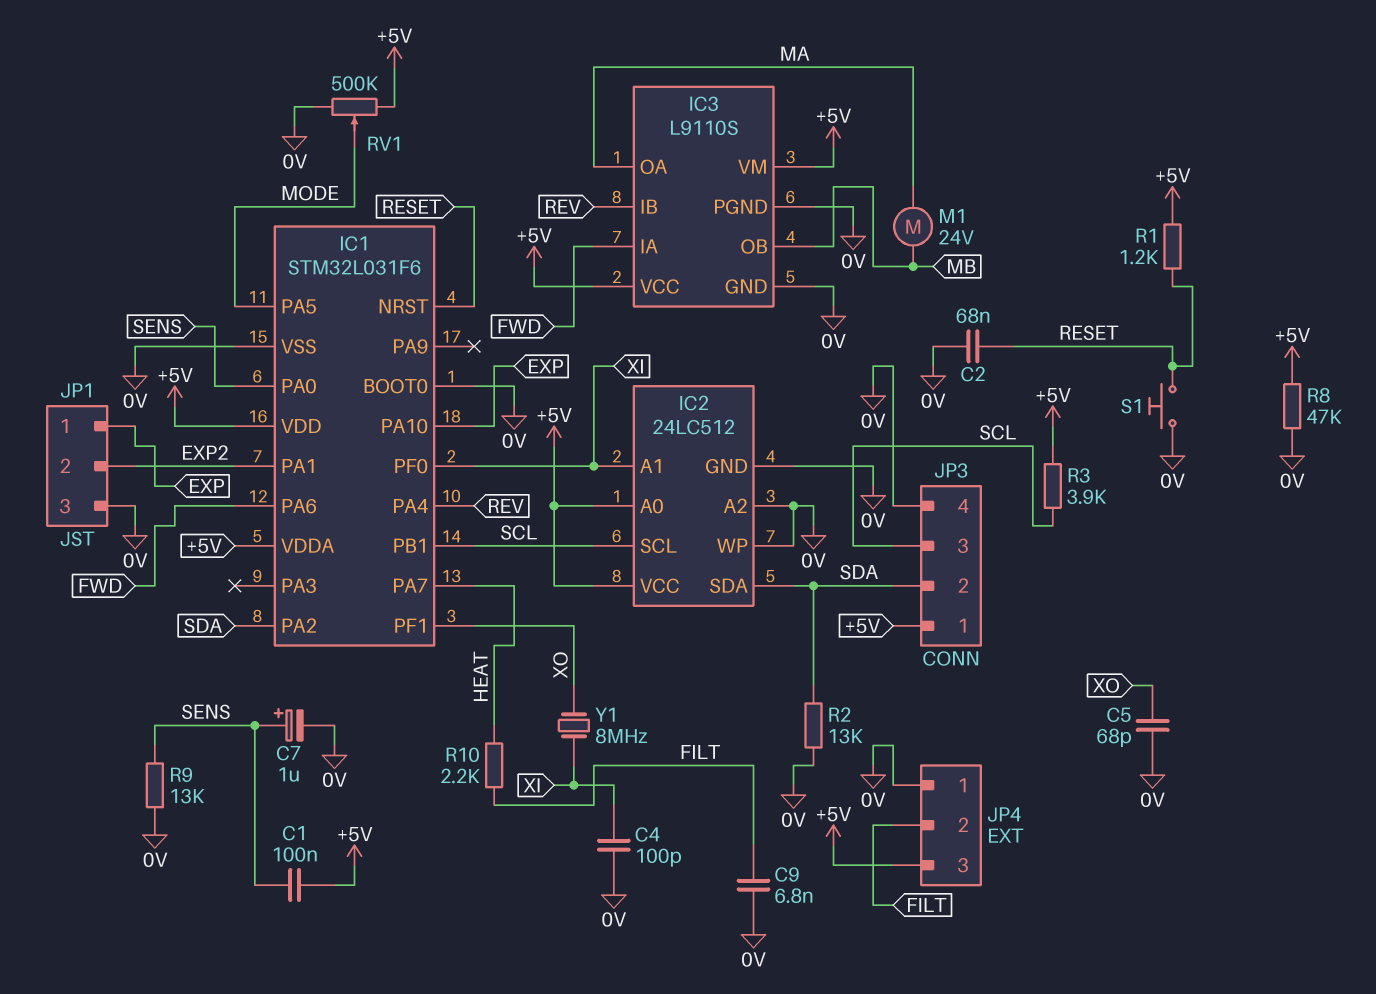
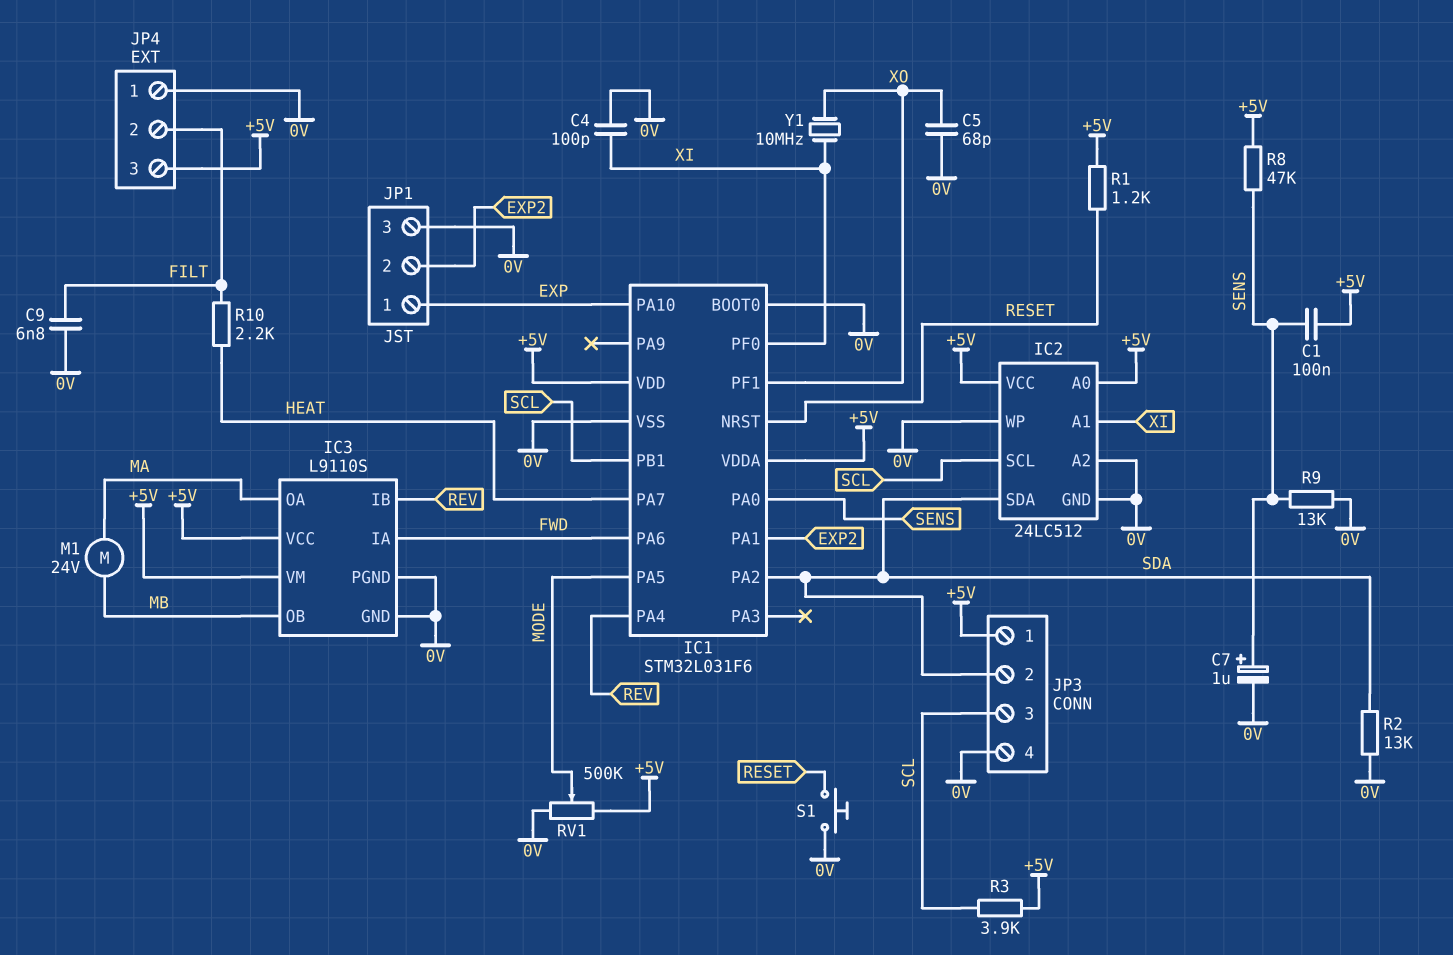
C2: 68nF (0V, RESET) -> none
R8: 47k (+5V, 0V) -> 47k (+5V, SENS)
Y1: 8MHz (XI, XO) -> 10MHz (XI, XO)

